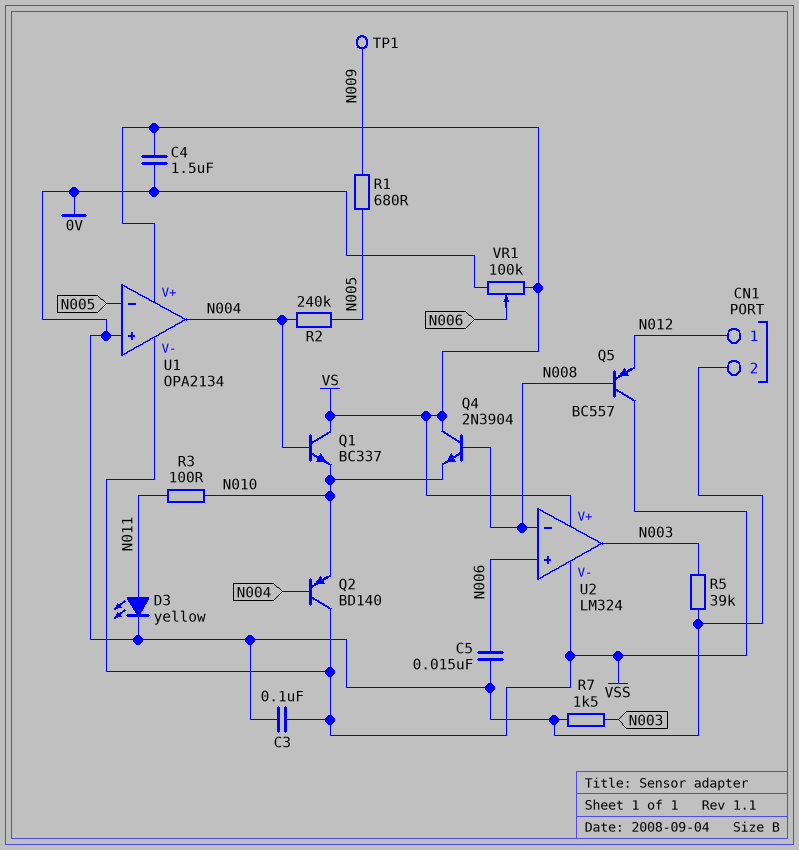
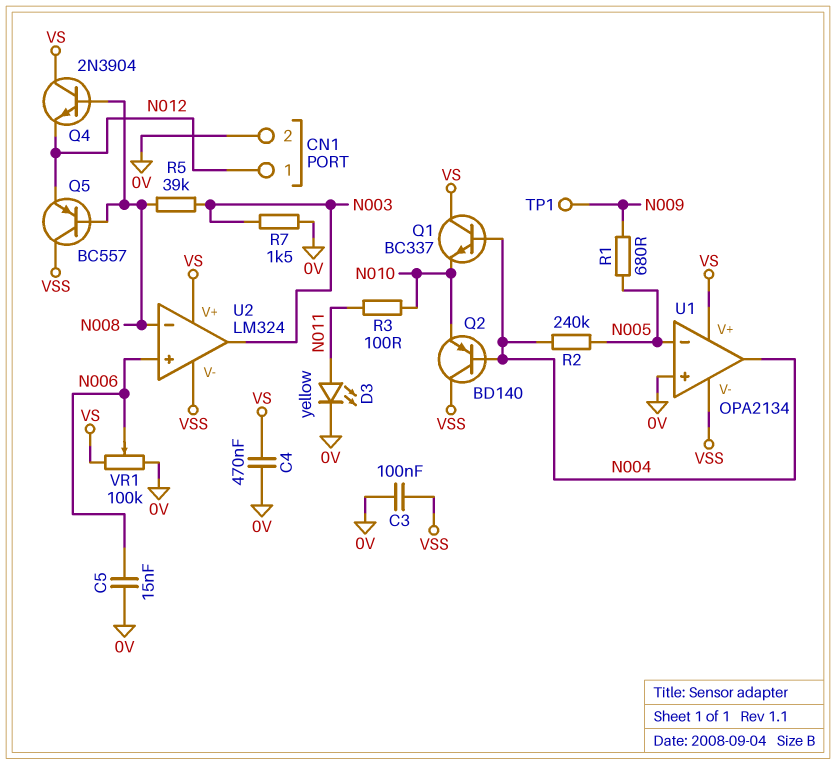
C4: 1.5uF (0V, VS) -> 470nF (0V, VS)
Q4: NPN 2N3904 (B N008, C VS, E N010) -> NPN 2N3904 (B N008, C VS, E N012)
R5: 39k (0V, N003) -> 39k (N003, N008)

